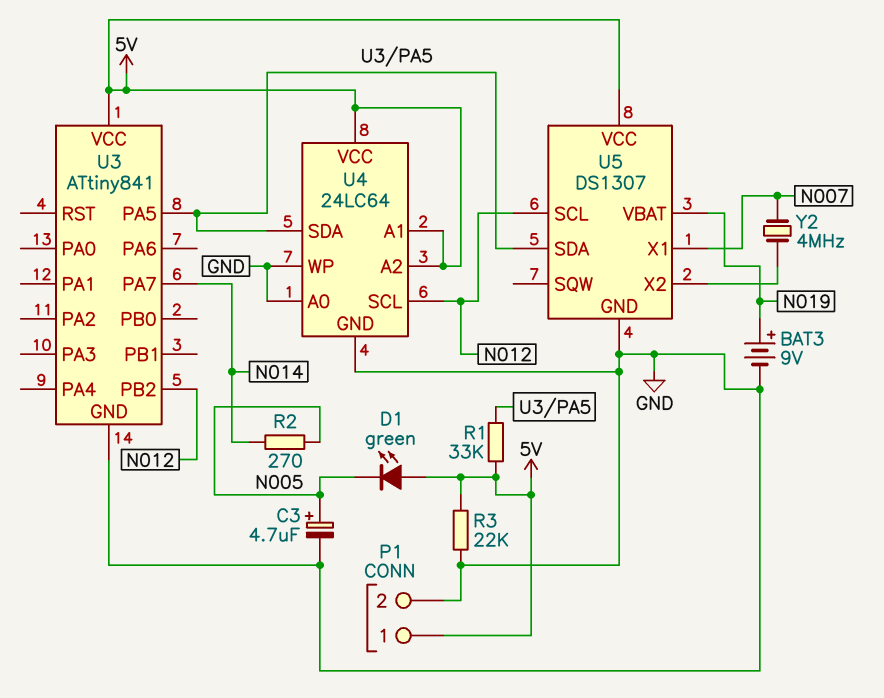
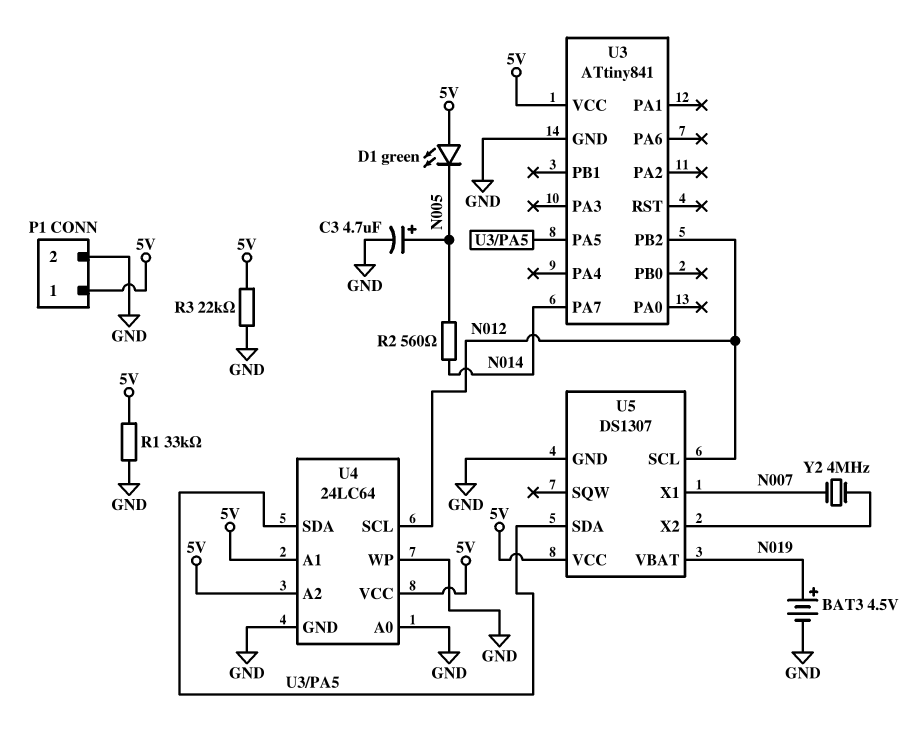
BAT3: 9V (plus N019, minus GND) -> 4.5V (plus N019, minus GND)
R1: 33k (5V, U3/PA5) -> 33k (5V, GND)
R2: 270 (N005, N014) -> 560 (N005, N014)

